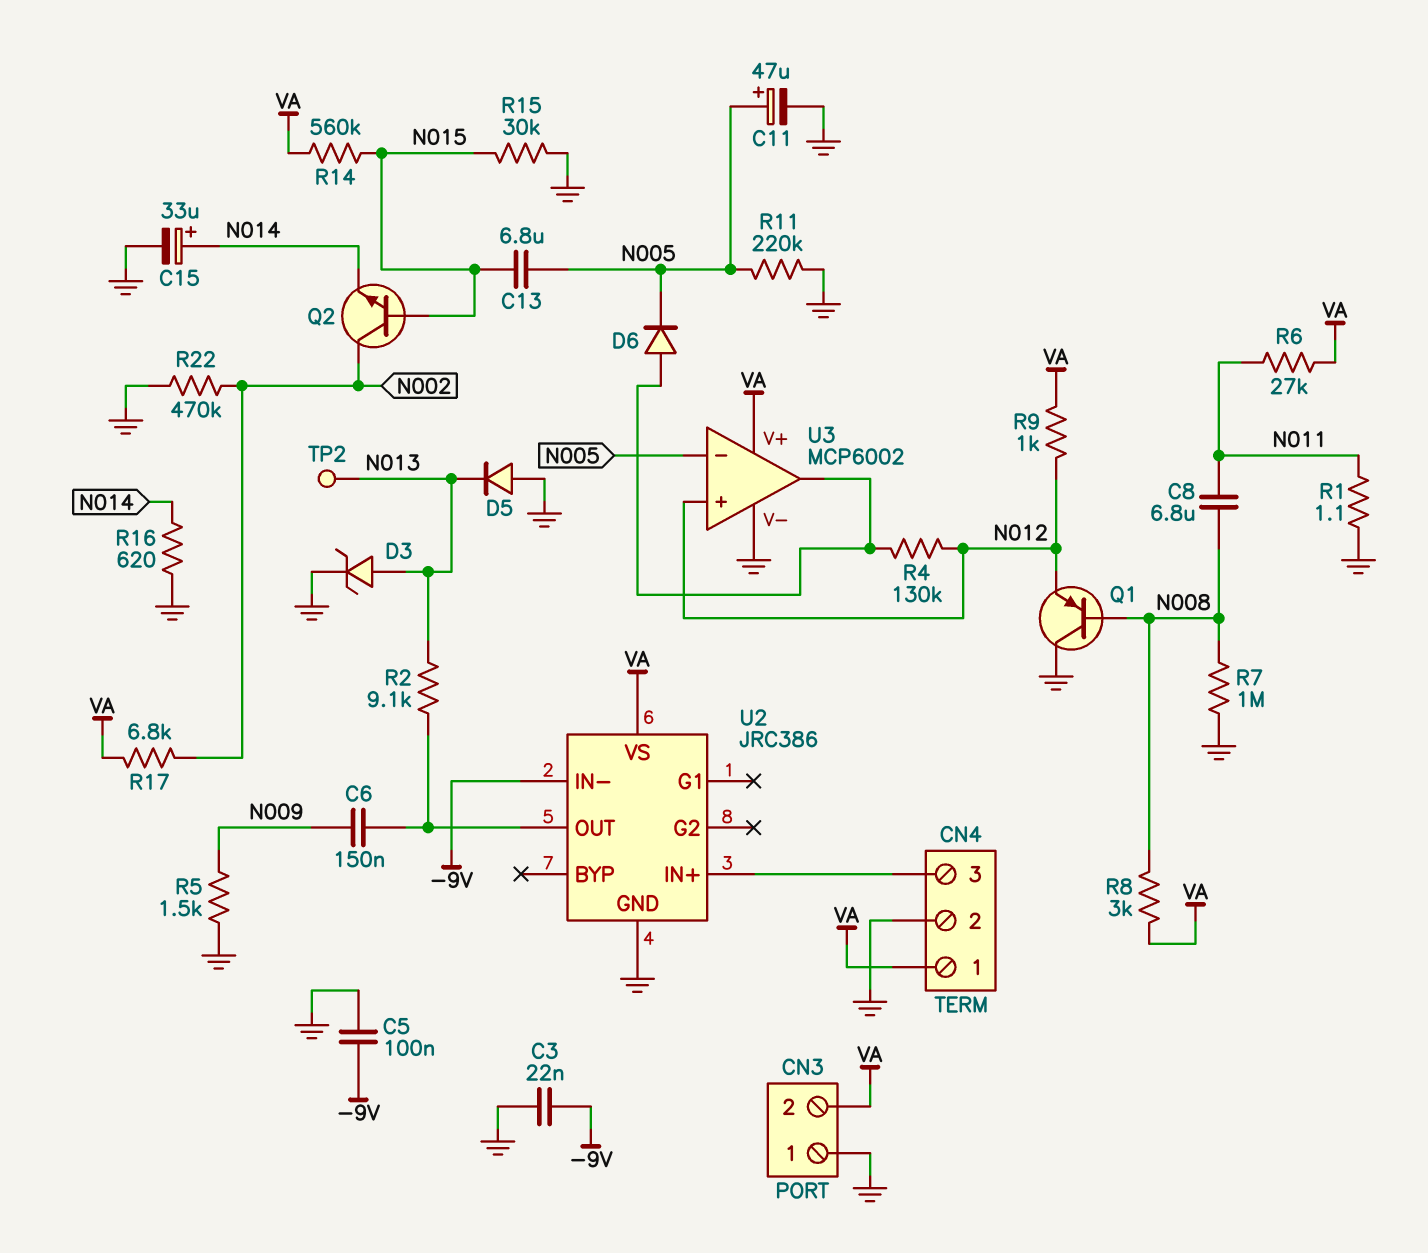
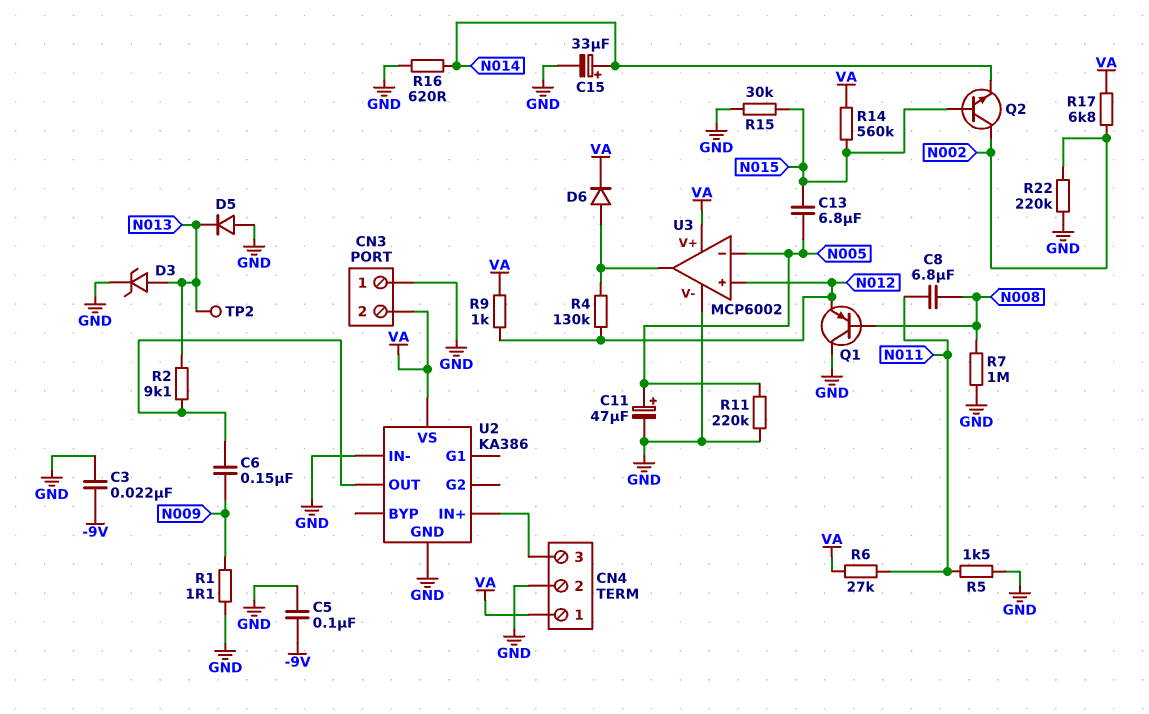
D6: diode (A U3/out, K N005) -> diode (A U3/out, K VA)
R1: 1.1 (GND, N011) -> 1.1 (GND, N009)
R5: 1.5k (GND, N009) -> 1.5k (GND, N011)
R8: 3k (N008, VA) -> none
R22: 470k (GND, N002) -> 220k (GND, N002)
U2: JRC386 -> KA386
U2 pin IN-: -9V -> GND

